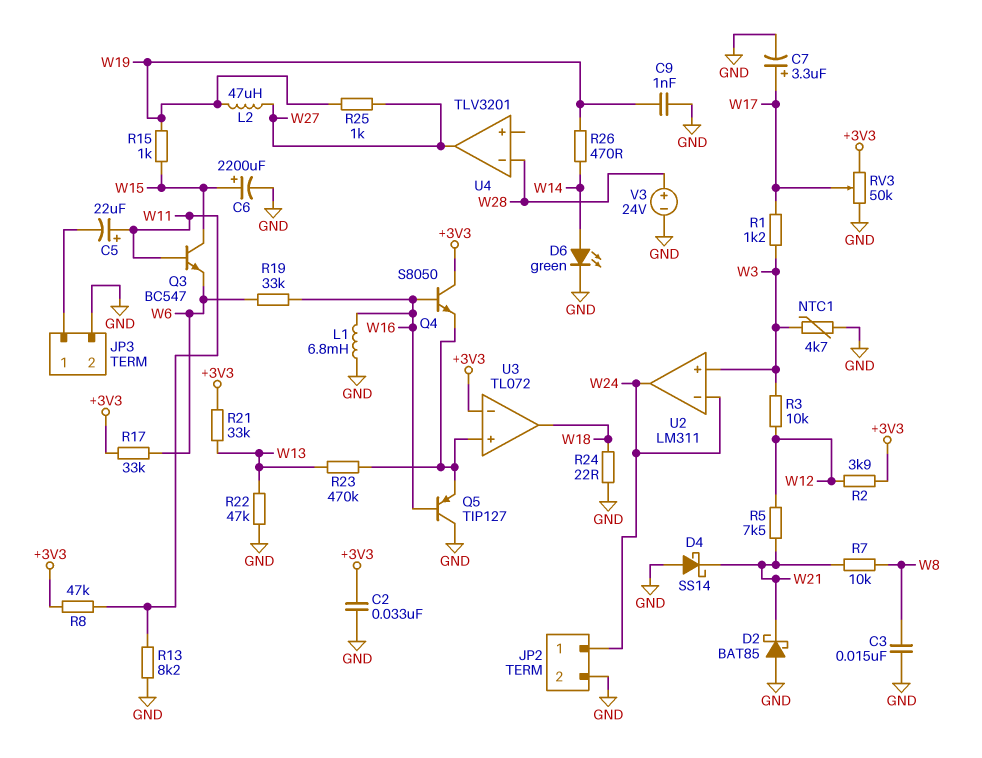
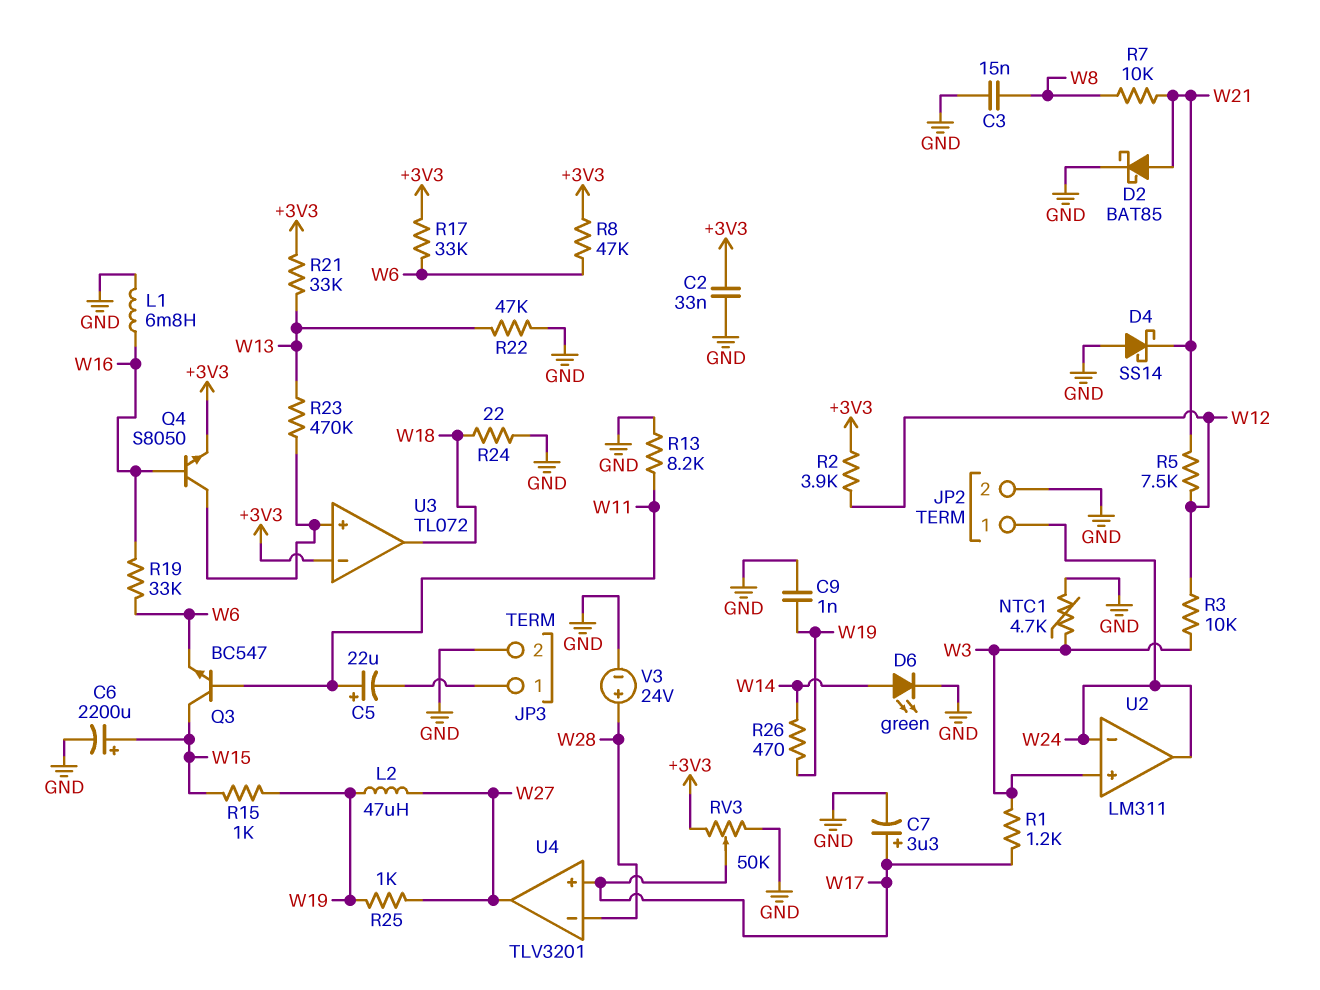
D2: schottky BAT85 (A GND, K W21) -> schottky BAT85 (A W21, K GND)
Q4: NPN S8050 (B W16, C +3V3, E U3/in+) -> NPN S8050 (B W16, C U3/in+, E +3V3)
Q5: PNP TIP127 (B W16, C GND, E U3/in+) -> none
R8: 47k (+3V3, W11) -> 47k (+3V3, W6)
U4 pin in+: none -> W17

